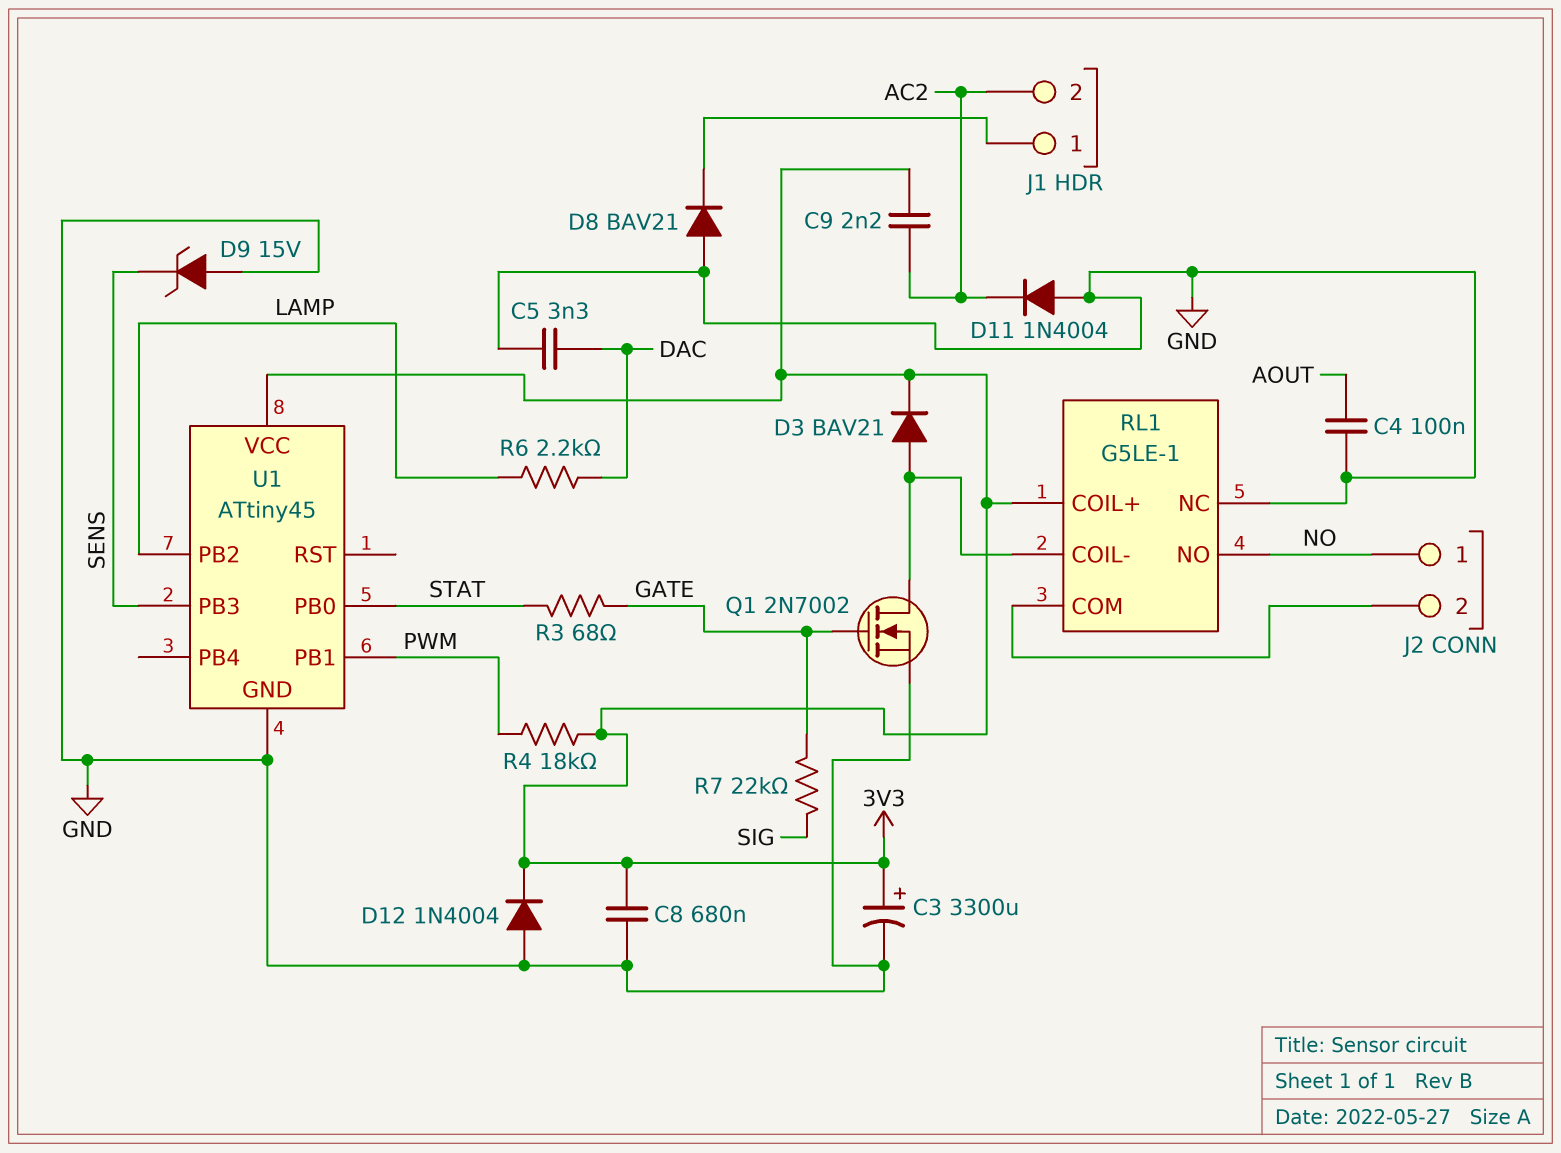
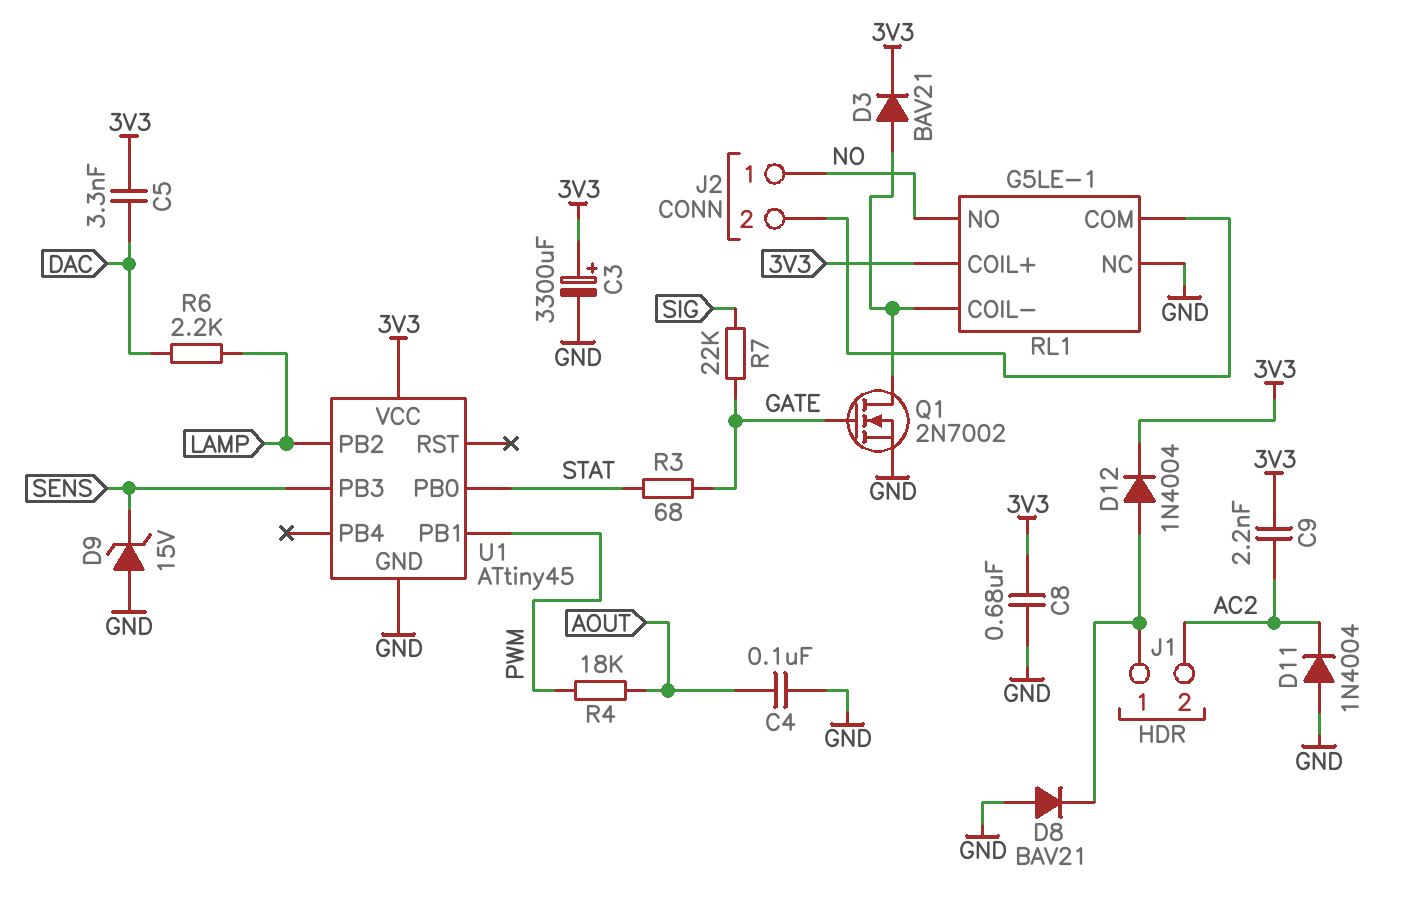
C5: 3.3nF (DAC, GND) -> 3.3nF (3V3, DAC)
D12: diode 1N4004 (A GND, K 3V3) -> diode 1N4004 (A J1/1, K 3V3)
R4: 18k (3V3, PWM) -> 18k (AOUT, PWM)

